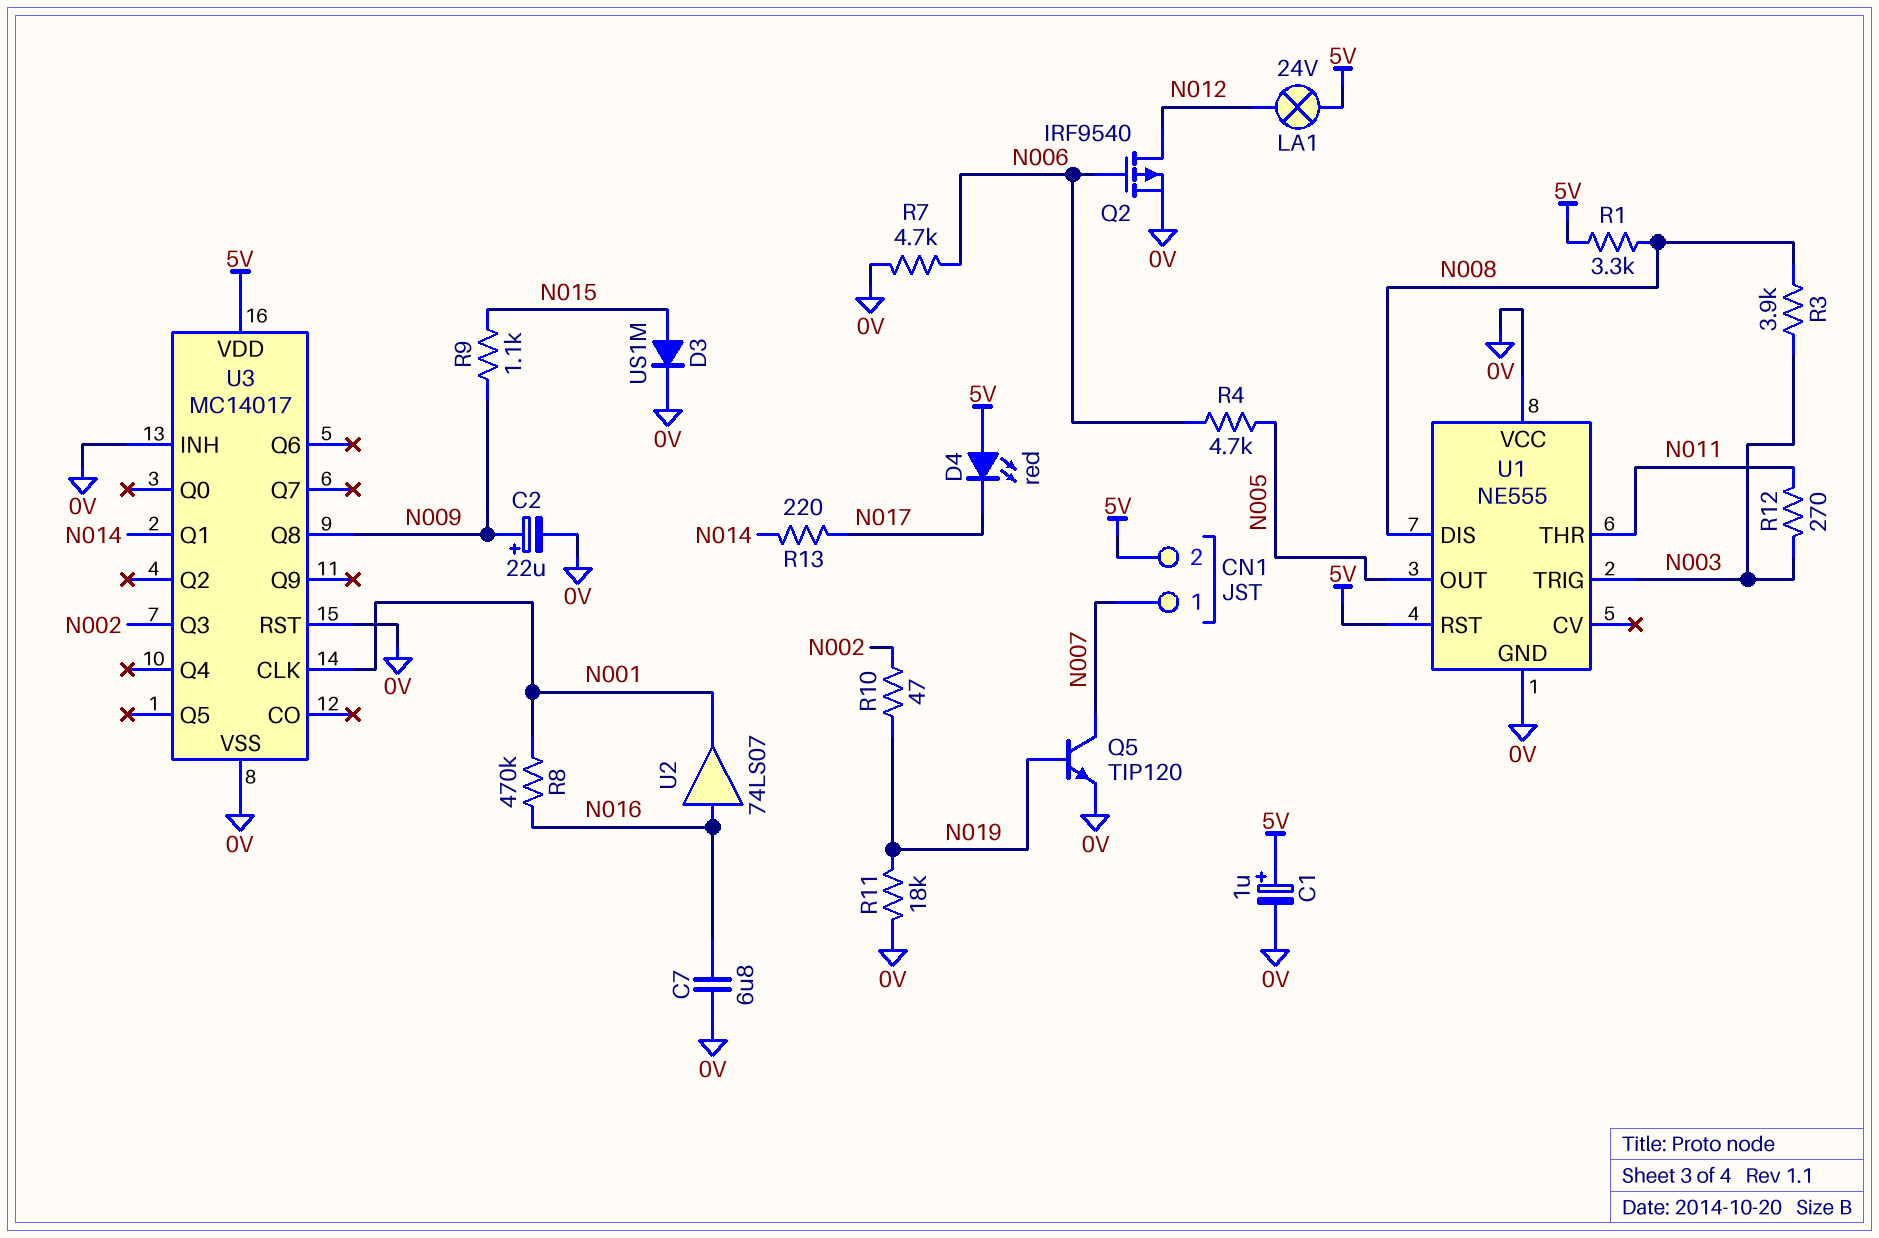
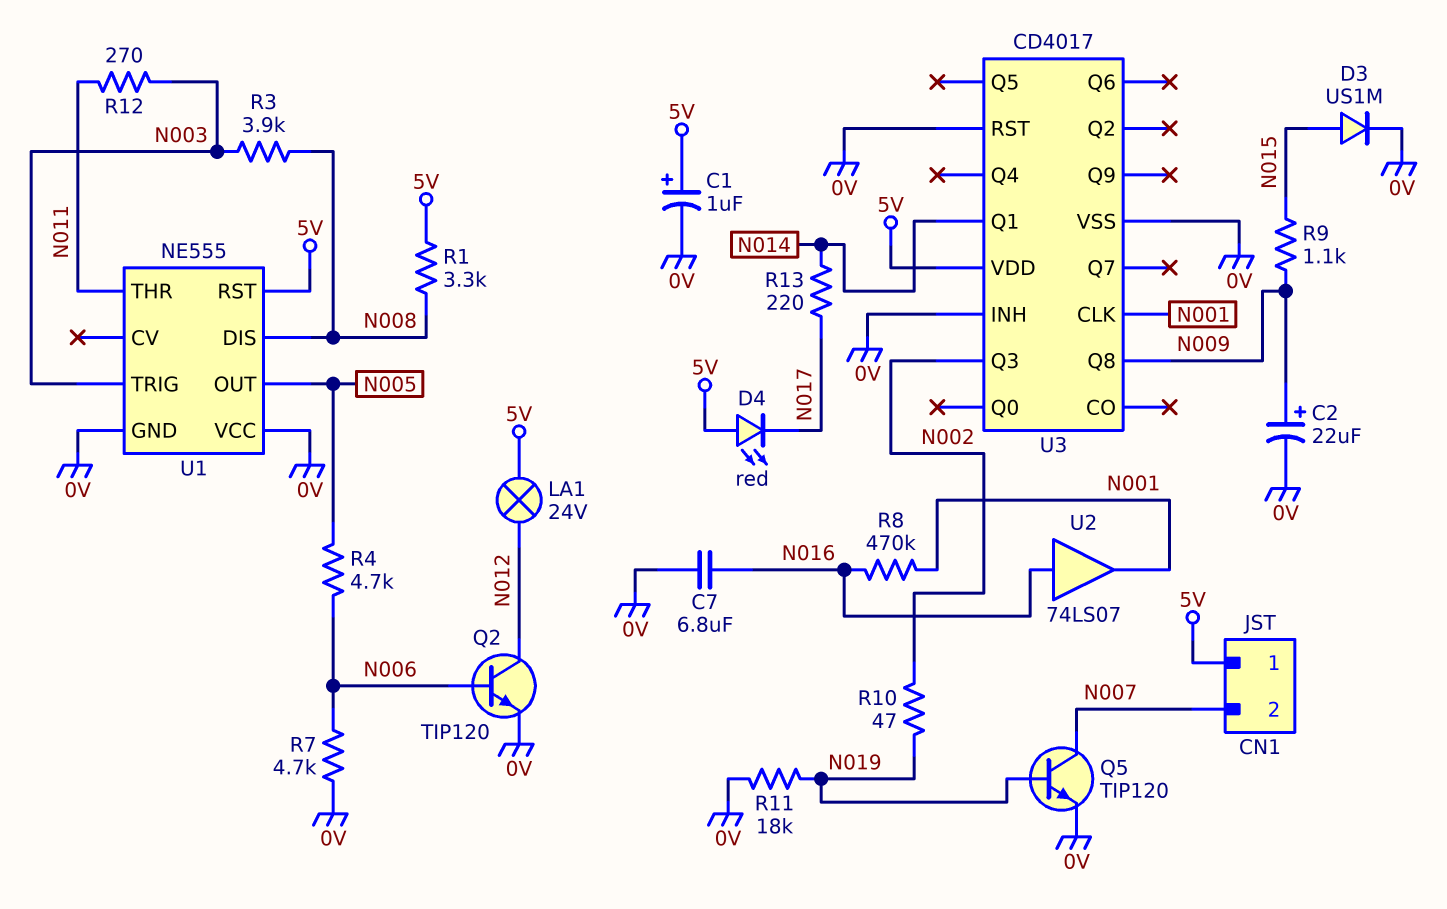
CN1 pin 1: N007 -> 5V
CN1 pin 2: 5V -> N007
Q2: PMOS IRF9540 (G N006, D N012, S 0V) -> NPN TIP120 (B N006, C N012, E 0V)
U3: MC14017 -> CD4017

